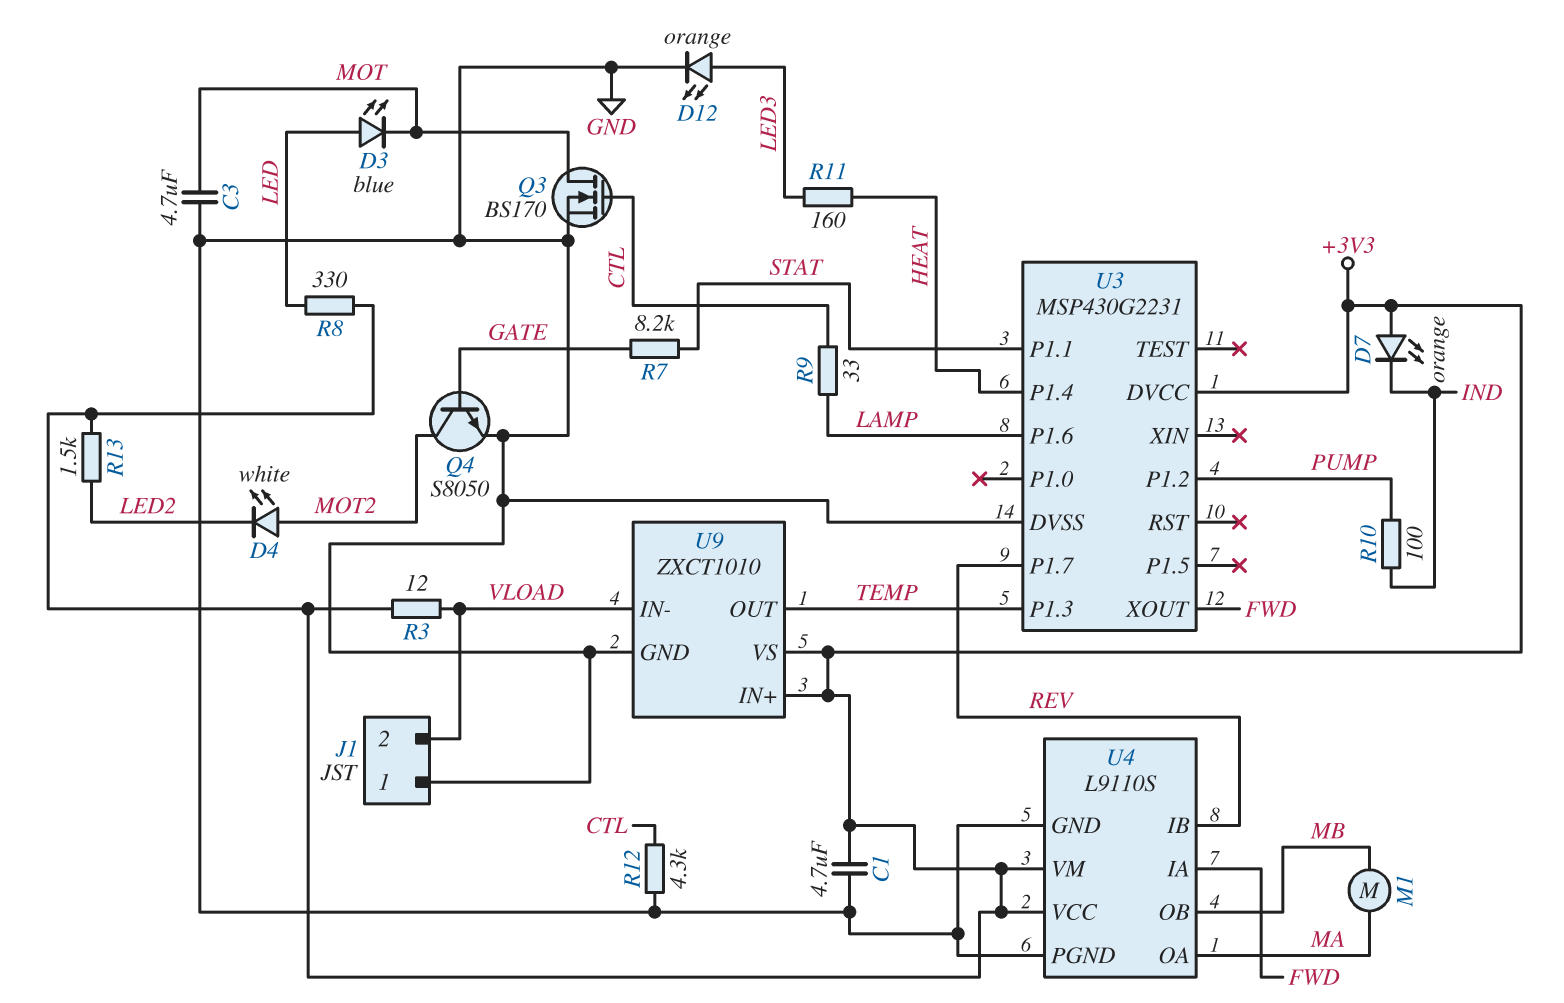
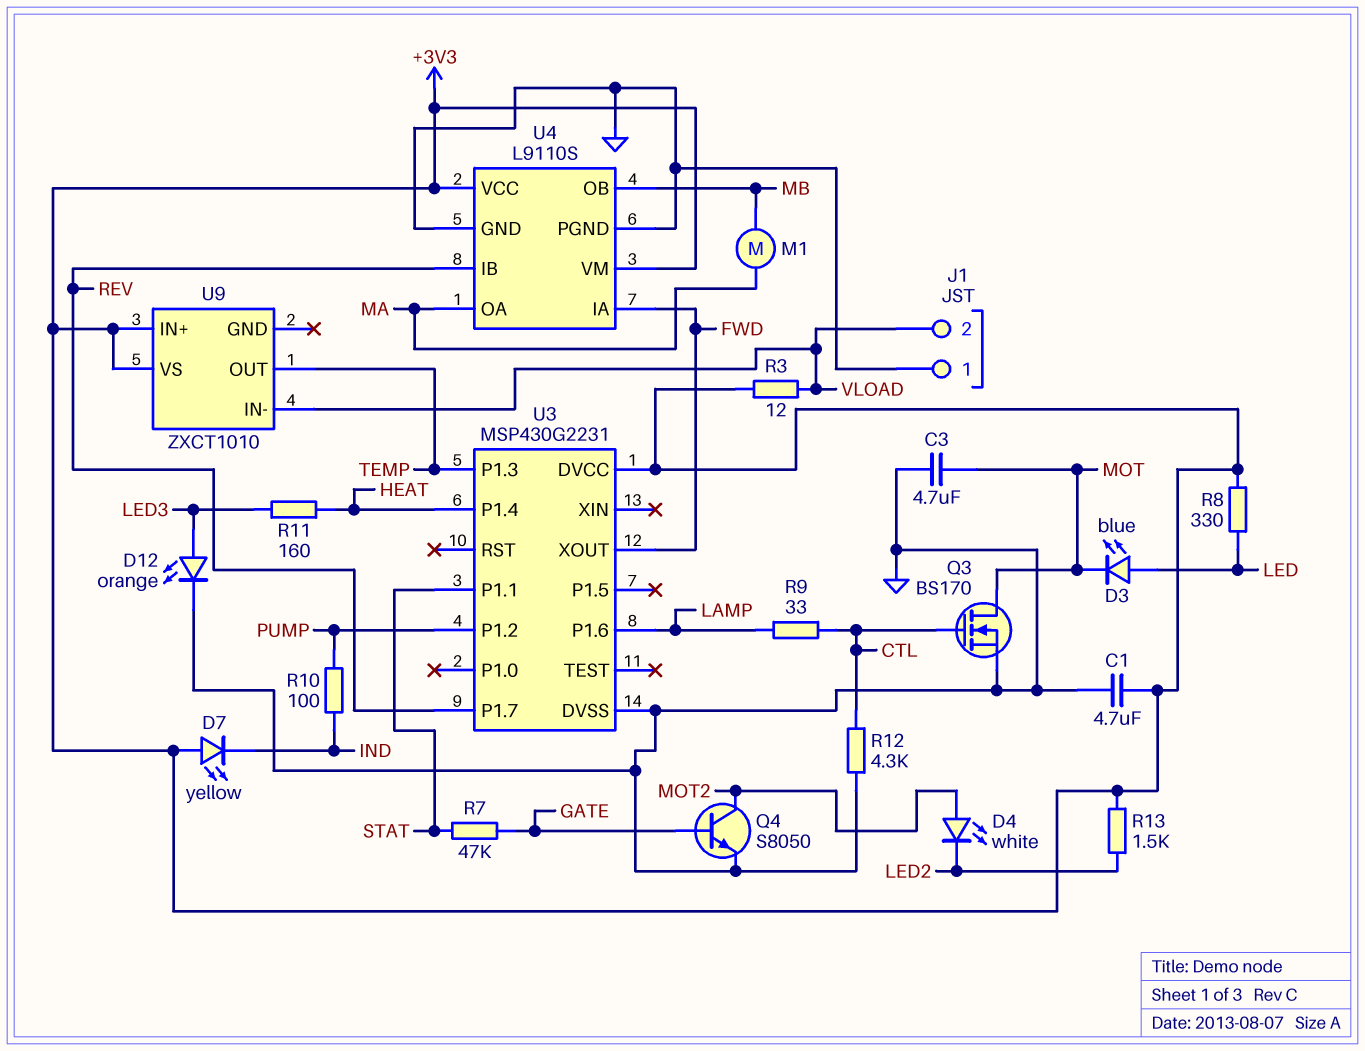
D7: LED orange (A +3V3, K IND) -> LED yellow (A +3V3, K IND)
R7: 8.2k (GATE, STAT) -> 47k (GATE, STAT)
U9 pin GND: GND -> none

